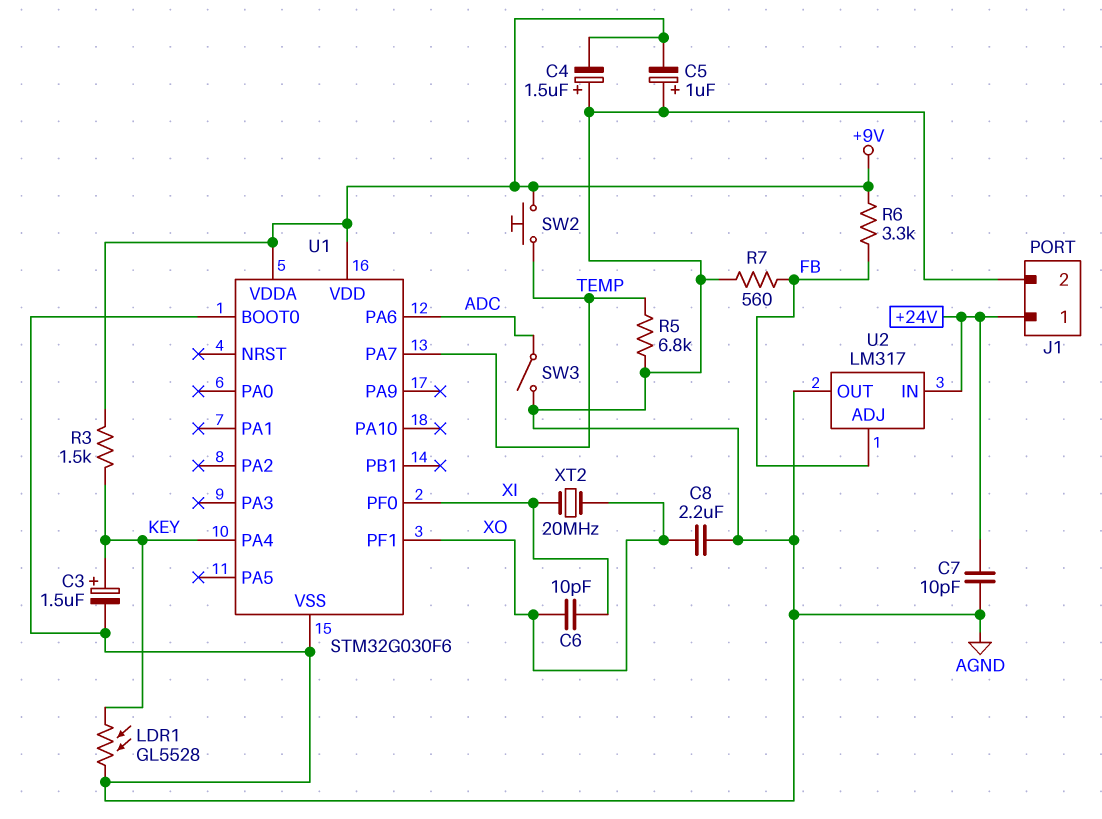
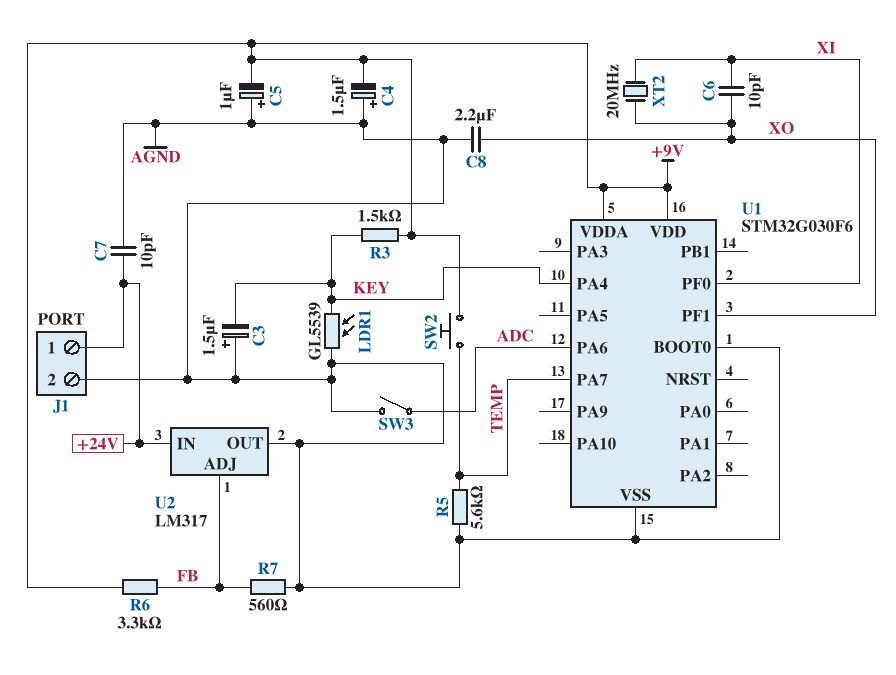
C3: 1.5uF (plus KEY, minus AGND) -> 1.5uF (plus AGND, minus KEY)
LDR1: GL5528 (AGND, KEY) -> GL5539 (AGND, KEY)
R5: 6.8k (AGND, TEMP) -> 5.6k (AGND, TEMP)

